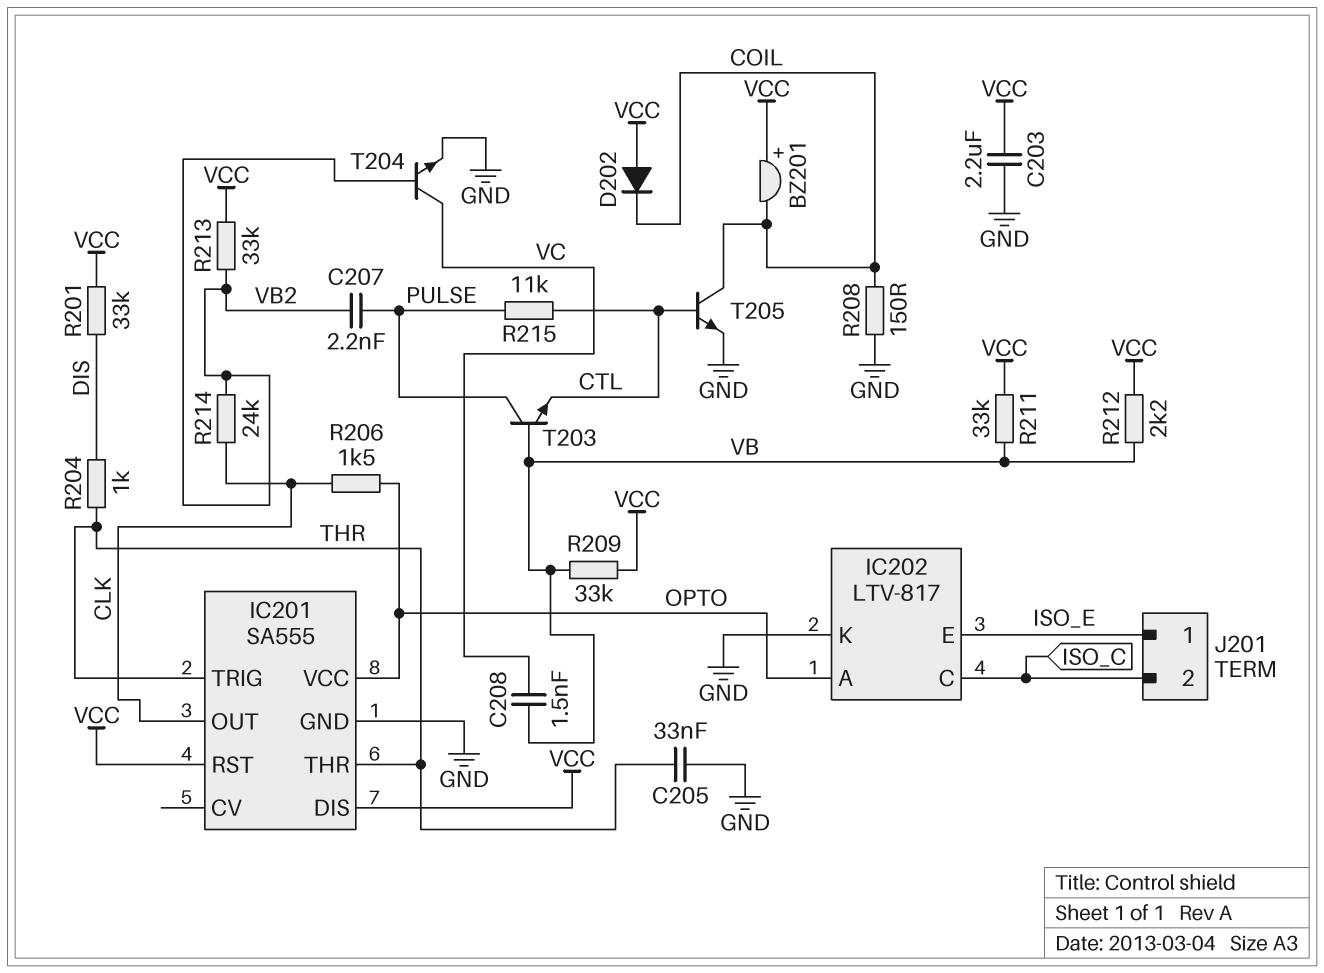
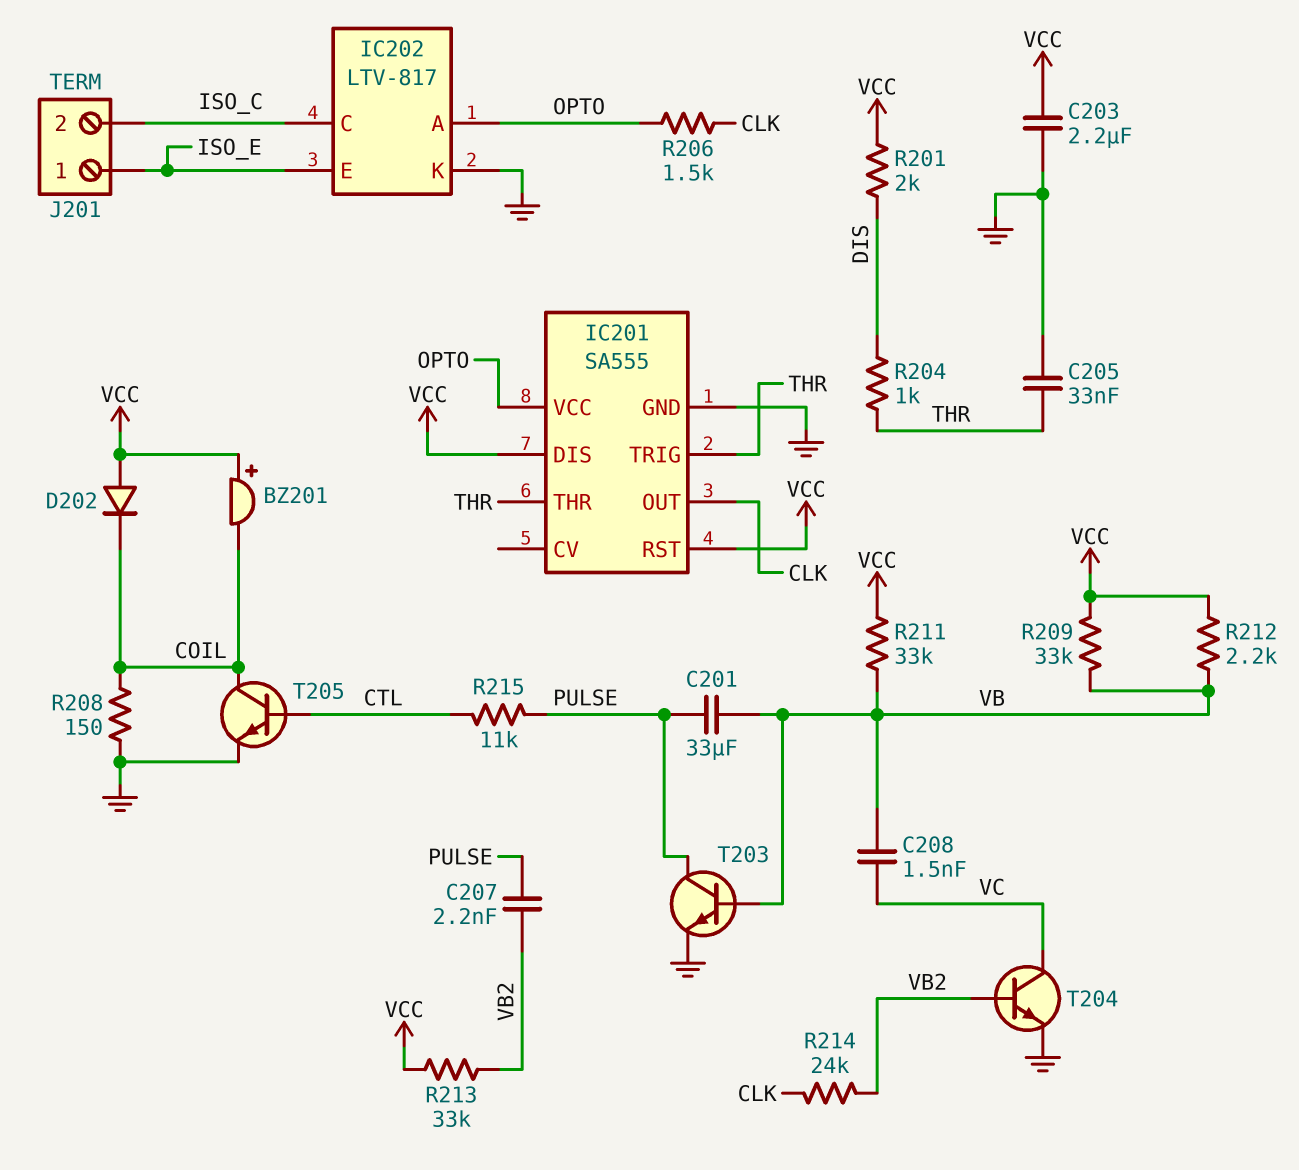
C201: none -> 33uF (PULSE, VB)
R201: 33k (DIS, VCC) -> 2k (DIS, VCC)
T203: NPN (B VB, C PULSE, E CTL) -> NPN (B VB, C PULSE, E GND)

